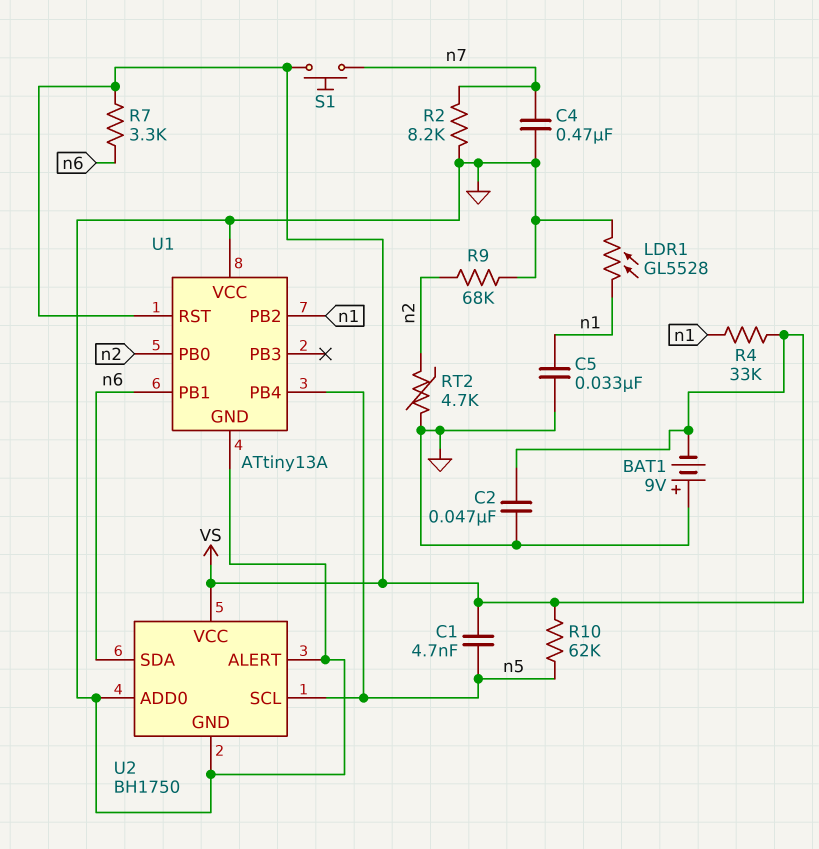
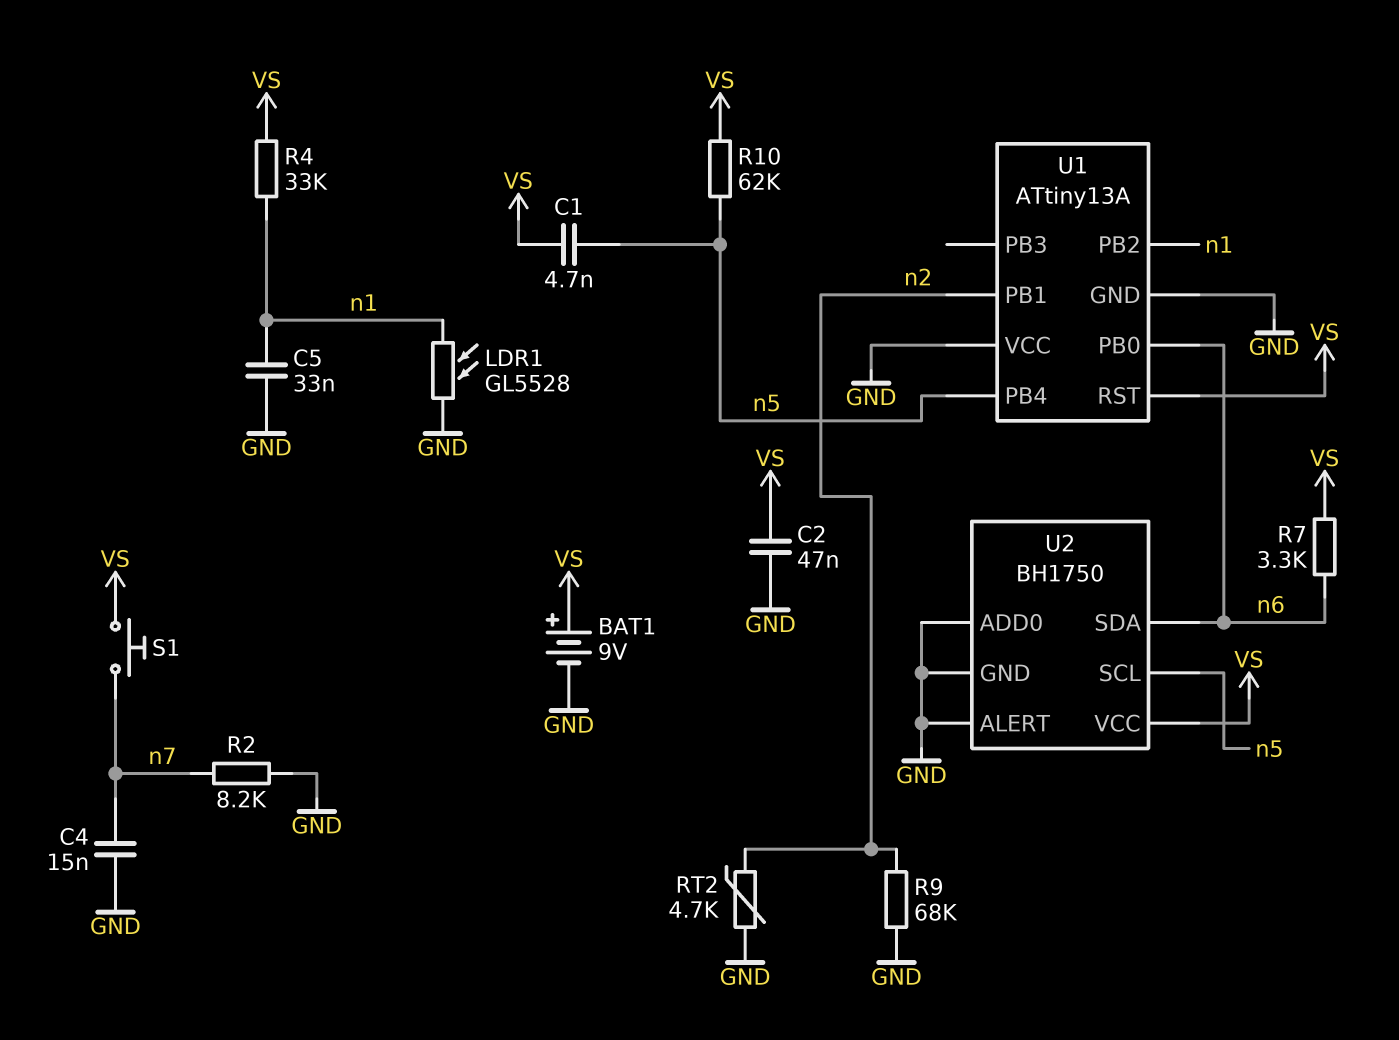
BAT1: 9V (plus GND, minus VS) -> 9V (plus VS, minus GND)
C4: 470nF (GND, n7) -> 15nF (GND, n7)
U1 pin PB0: n2 -> n6
U1 pin PB1: n6 -> n2

